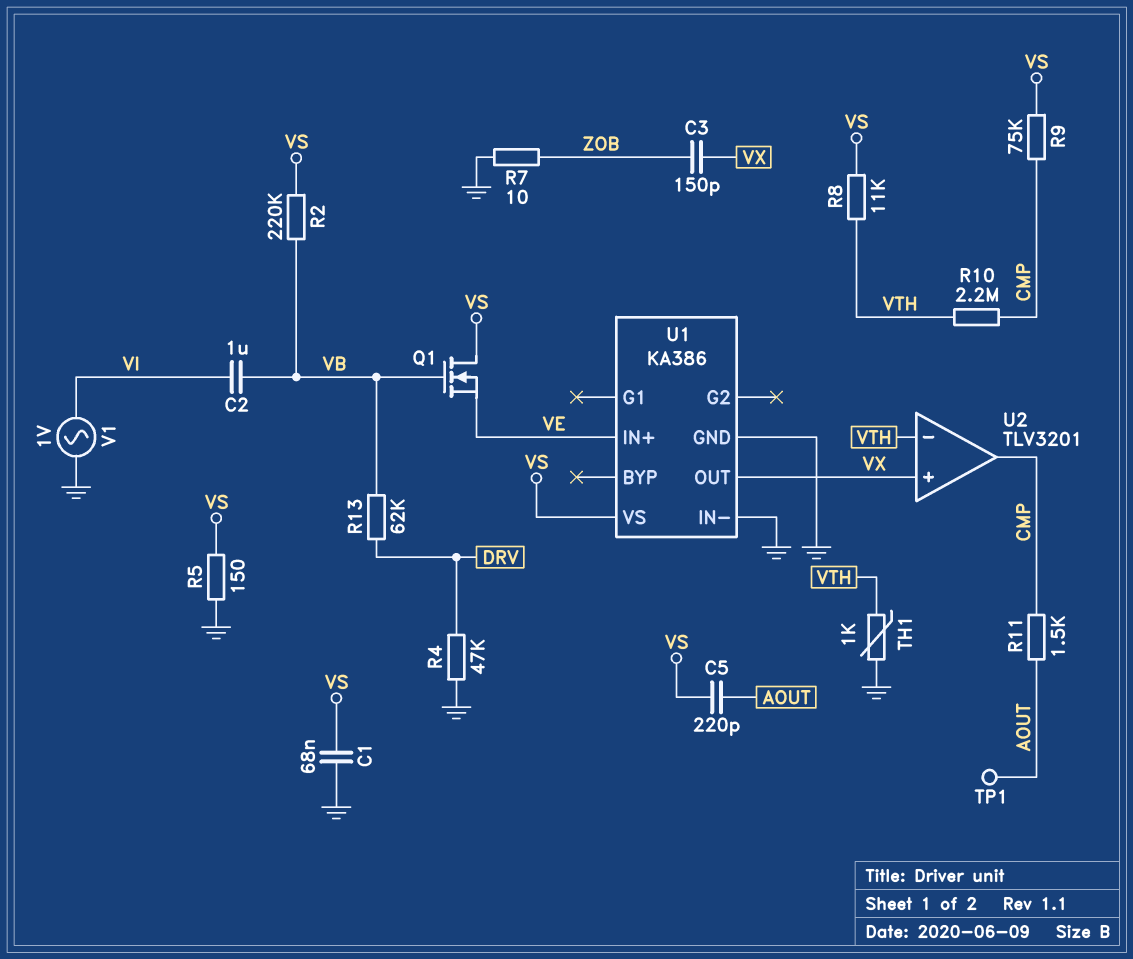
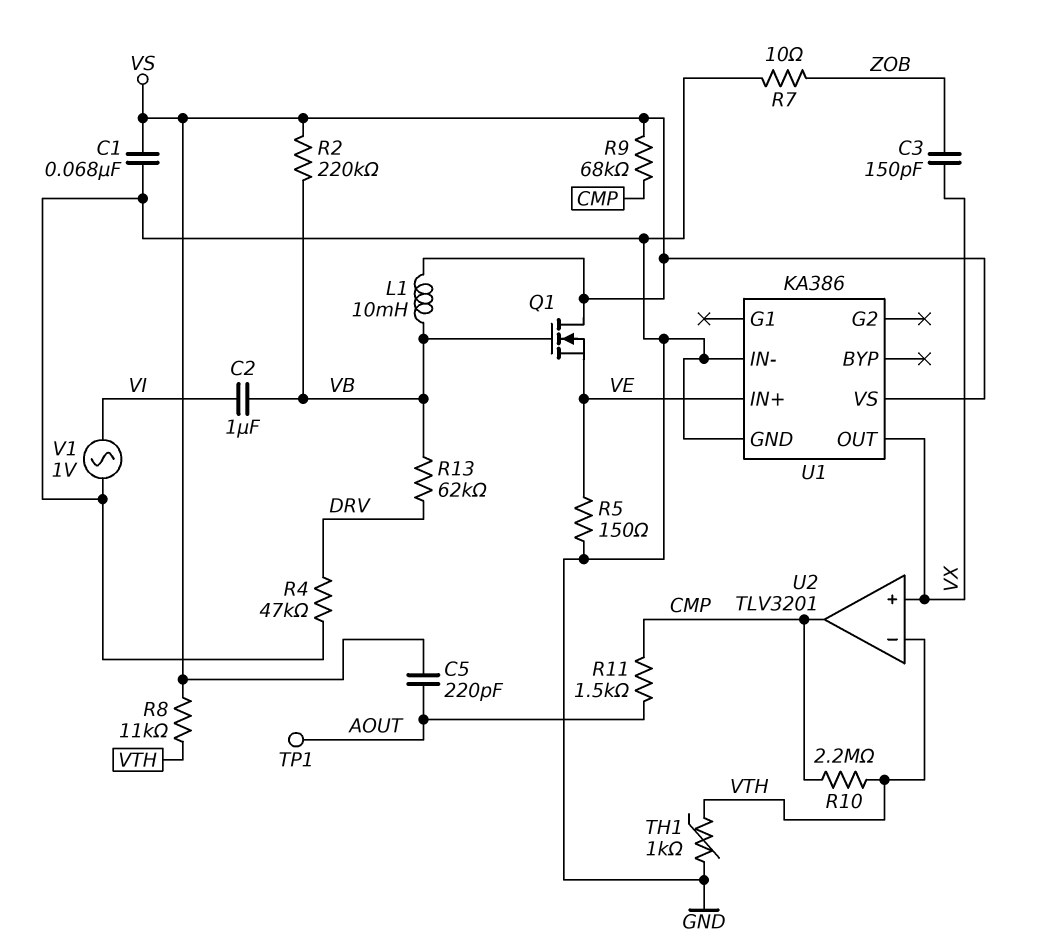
L1: none -> 10mH (VB, VS)
R5: 150 (GND, VS) -> 150 (GND, VE)
R9: 75k (CMP, VS) -> 68k (CMP, VS)

